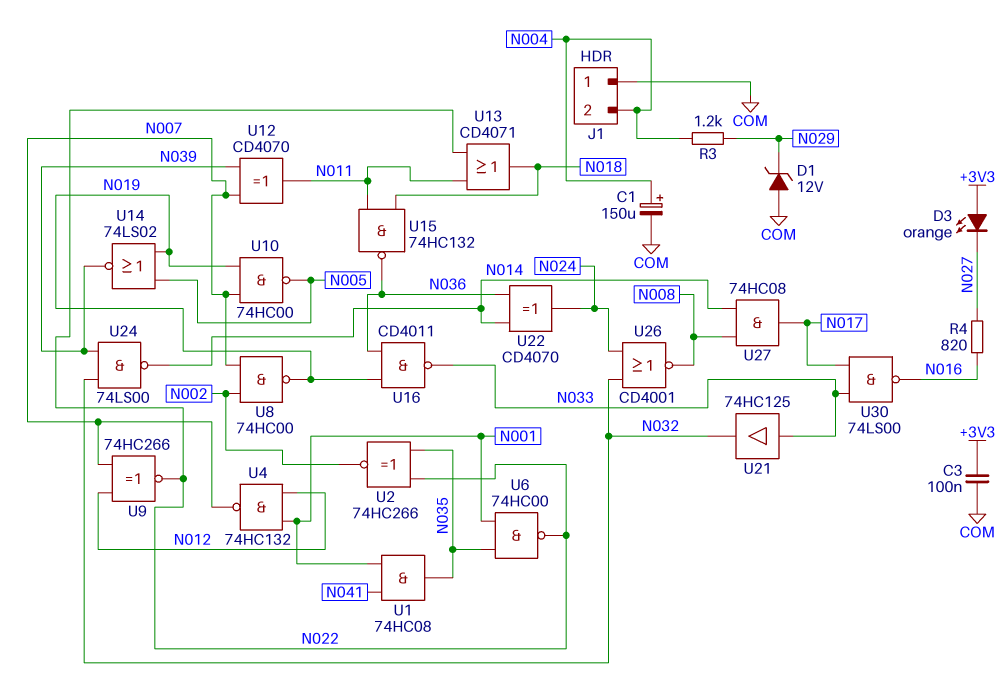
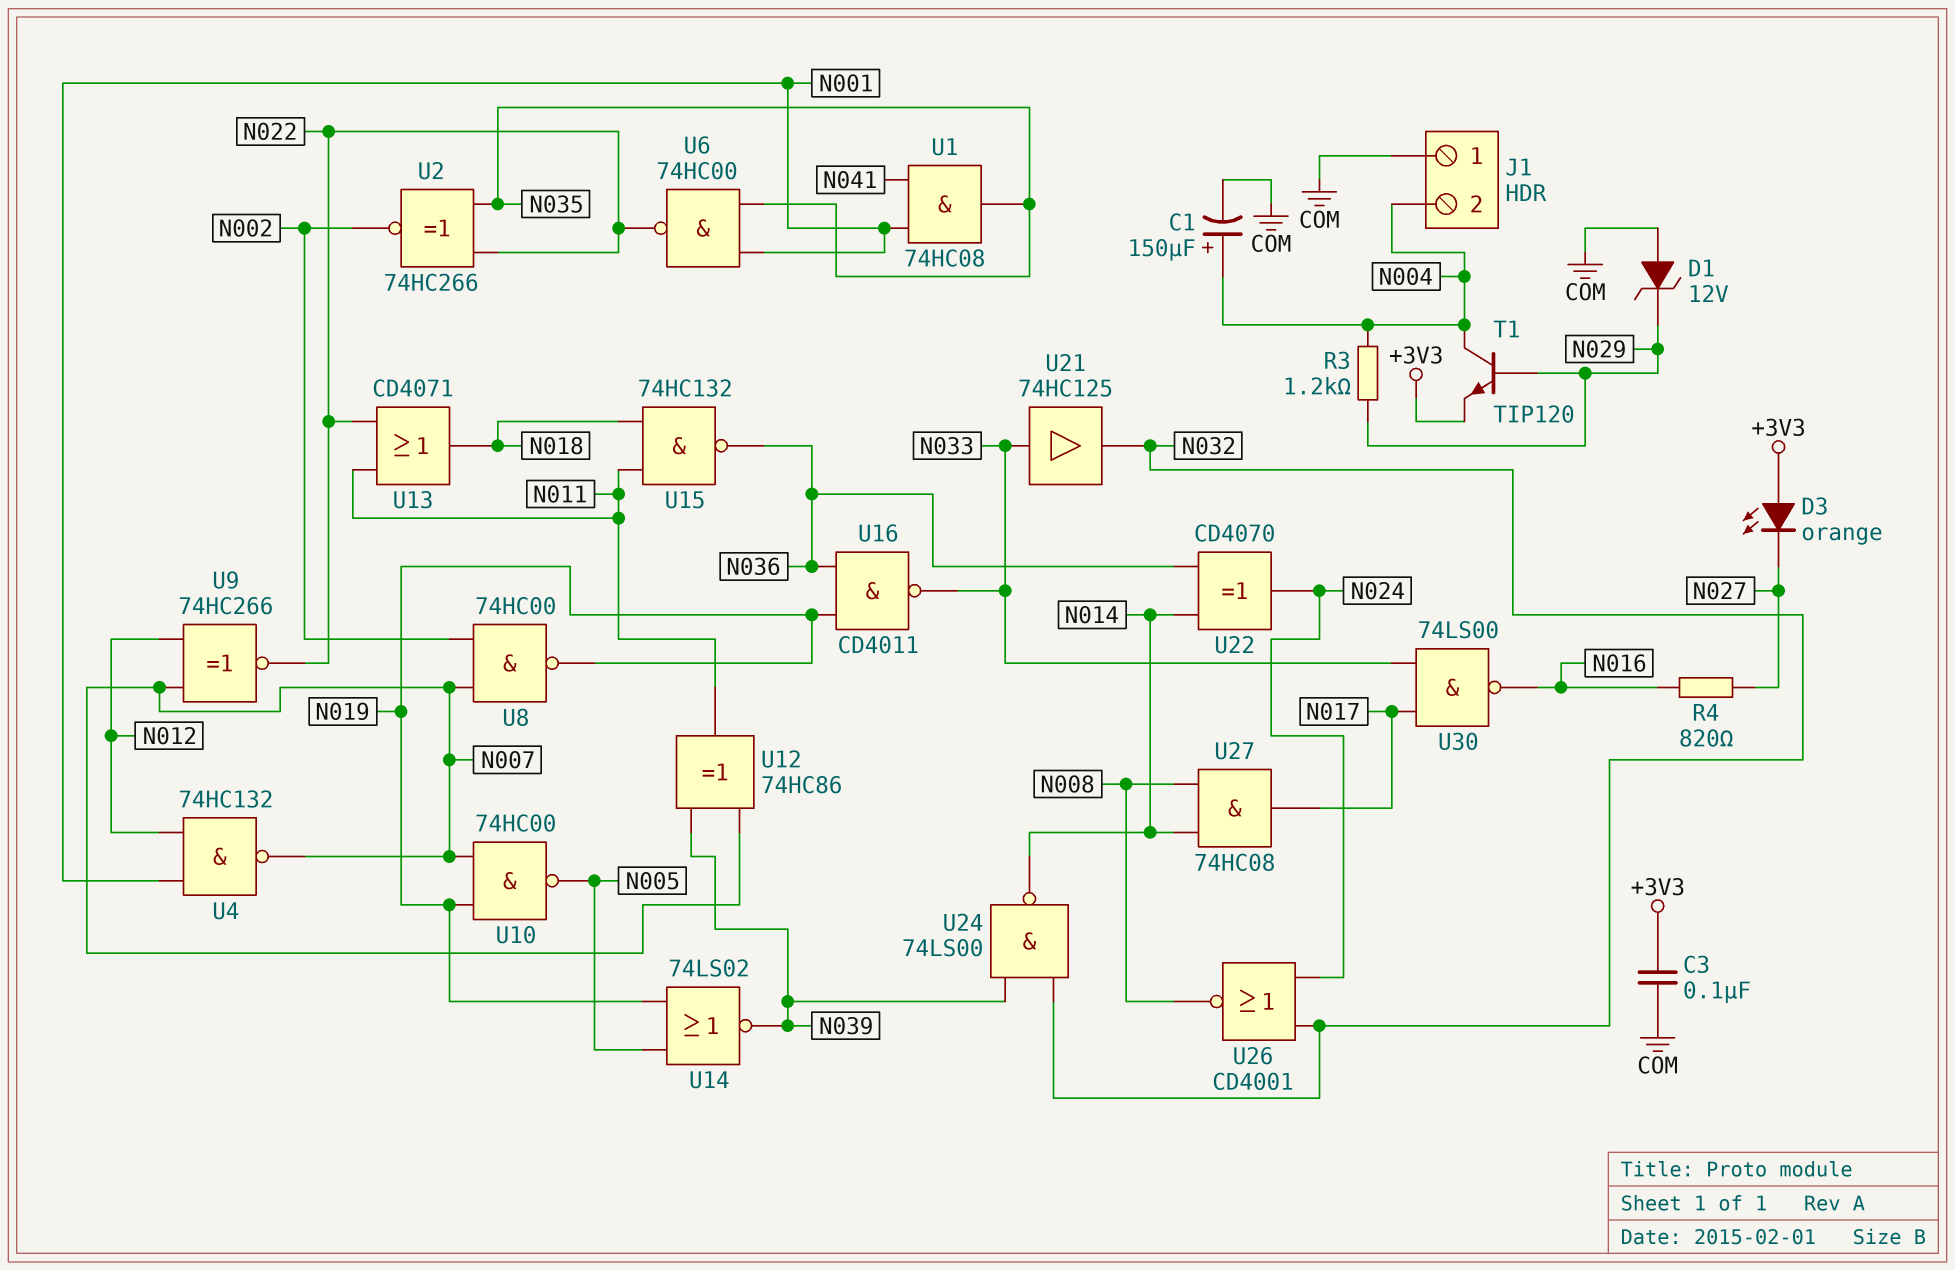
T1: none -> NPN TIP120 (B N029, C N004, E +3V3)
U12: XOR CD4070 (in N007, in N039, out N011) -> XOR 74HC86 (in N007, in N039, out N011)

